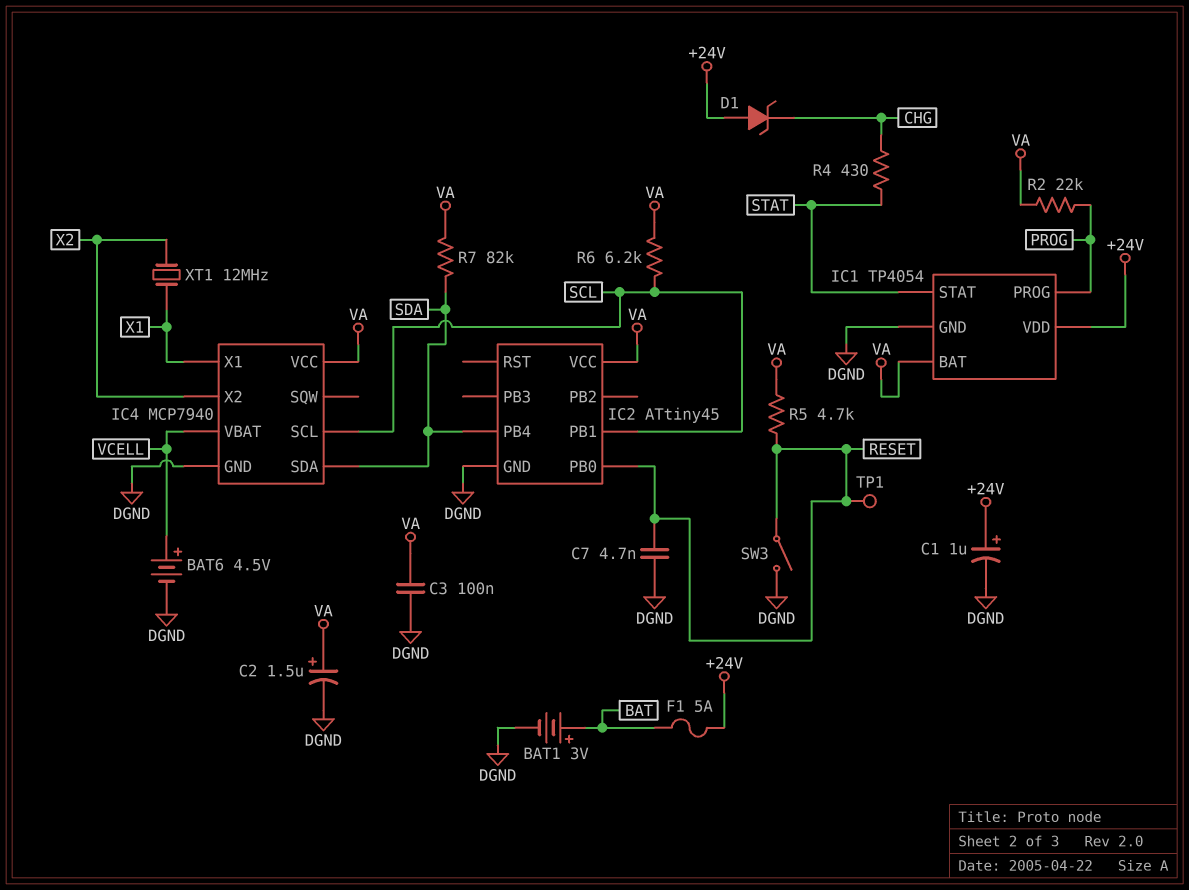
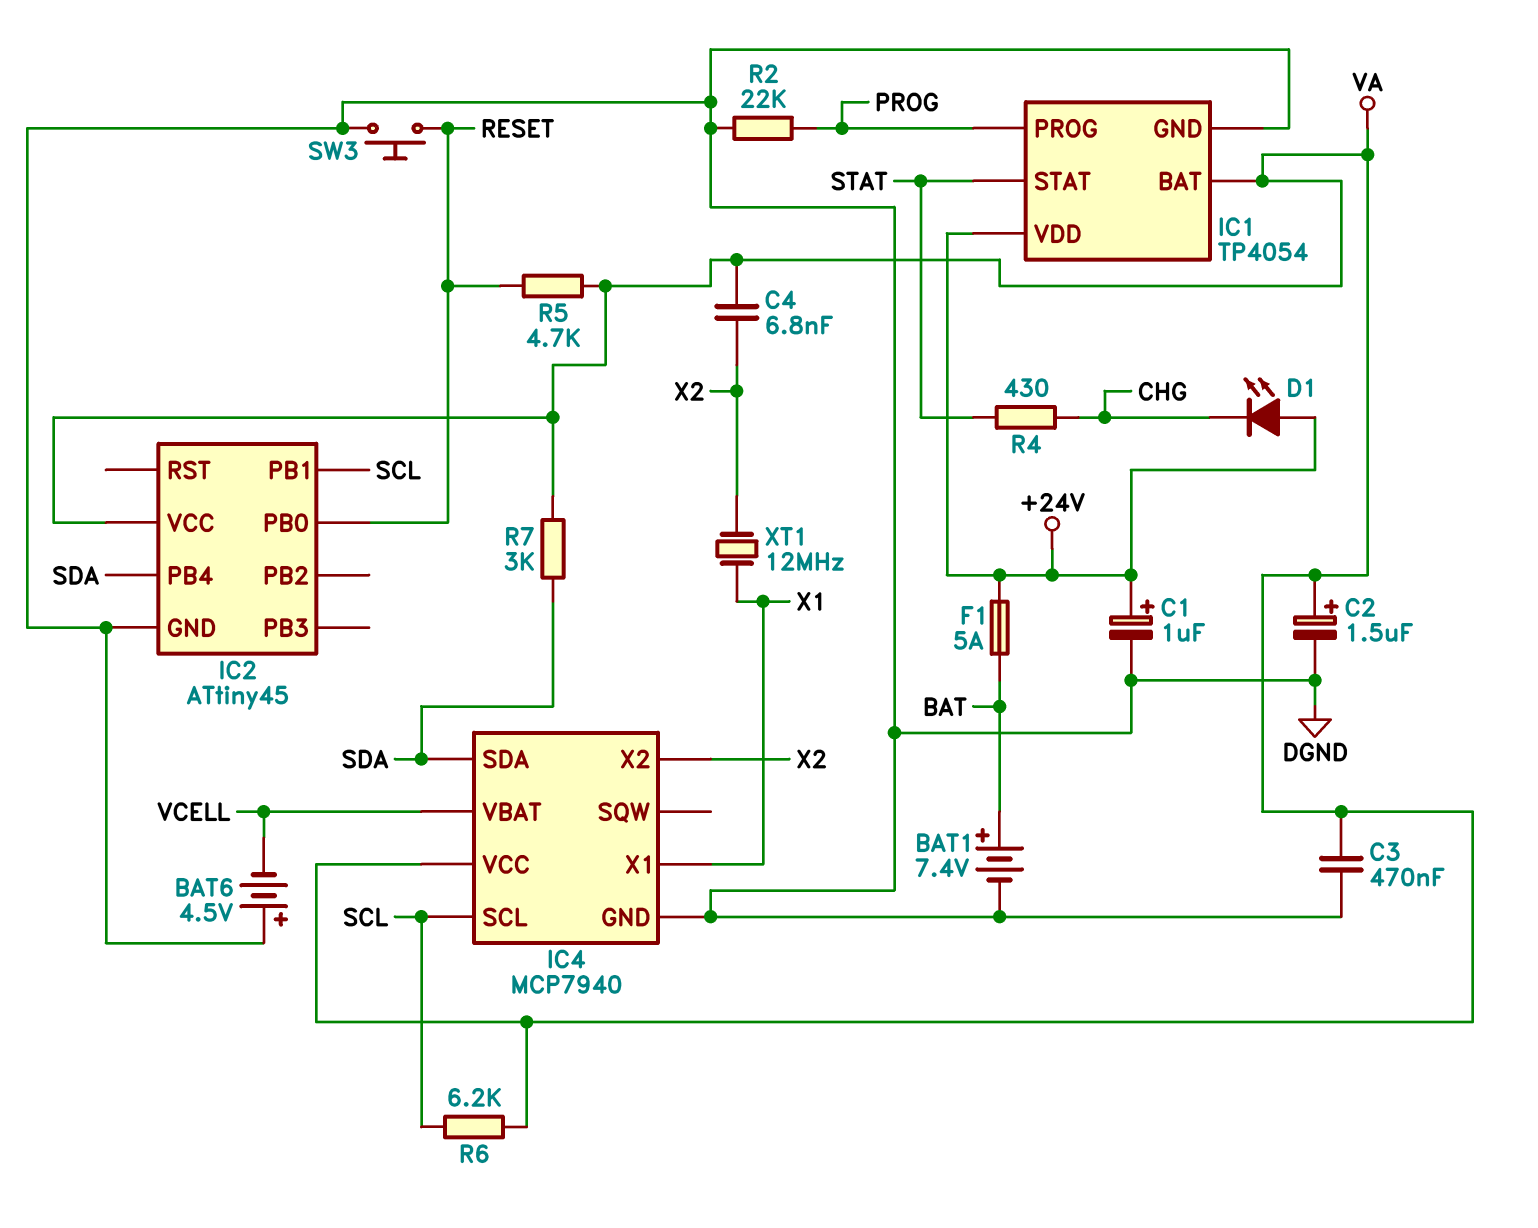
BAT1: 3V (plus BAT, minus DGND) -> 7.4V (plus BAT, minus DGND)
BAT6: 4.5V (plus VCELL, minus DGND) -> 4.5V (plus DGND, minus VCELL)
C3: 100nF (DGND, VA) -> 470nF (DGND, VA)
C4: none -> 6.8nF (VA, X2)
C7: 4.7nF (DGND, RESET) -> none
D1: zener (A +24V, K CHG) -> LED (A +24V, K CHG)
R2: 22k (PROG, VA) -> 22k (DGND, PROG)
R7: 82k (SDA, VA) -> 3k (SDA, VA)
SW3: switch (DGND, RESET) -> button (DGND, RESET)
TP1: test point (RESET) -> none

